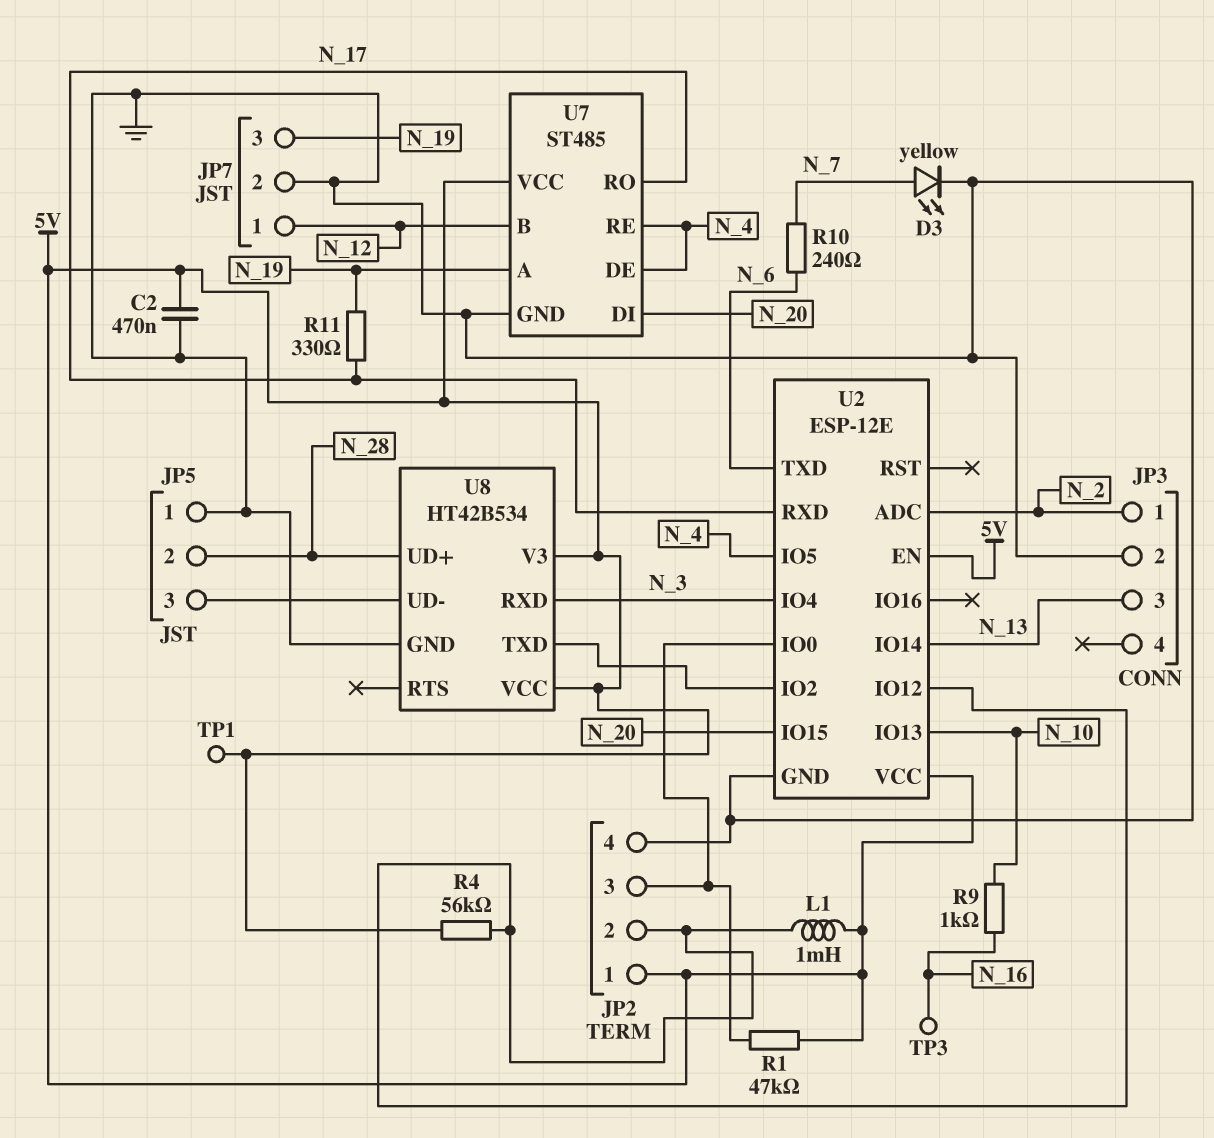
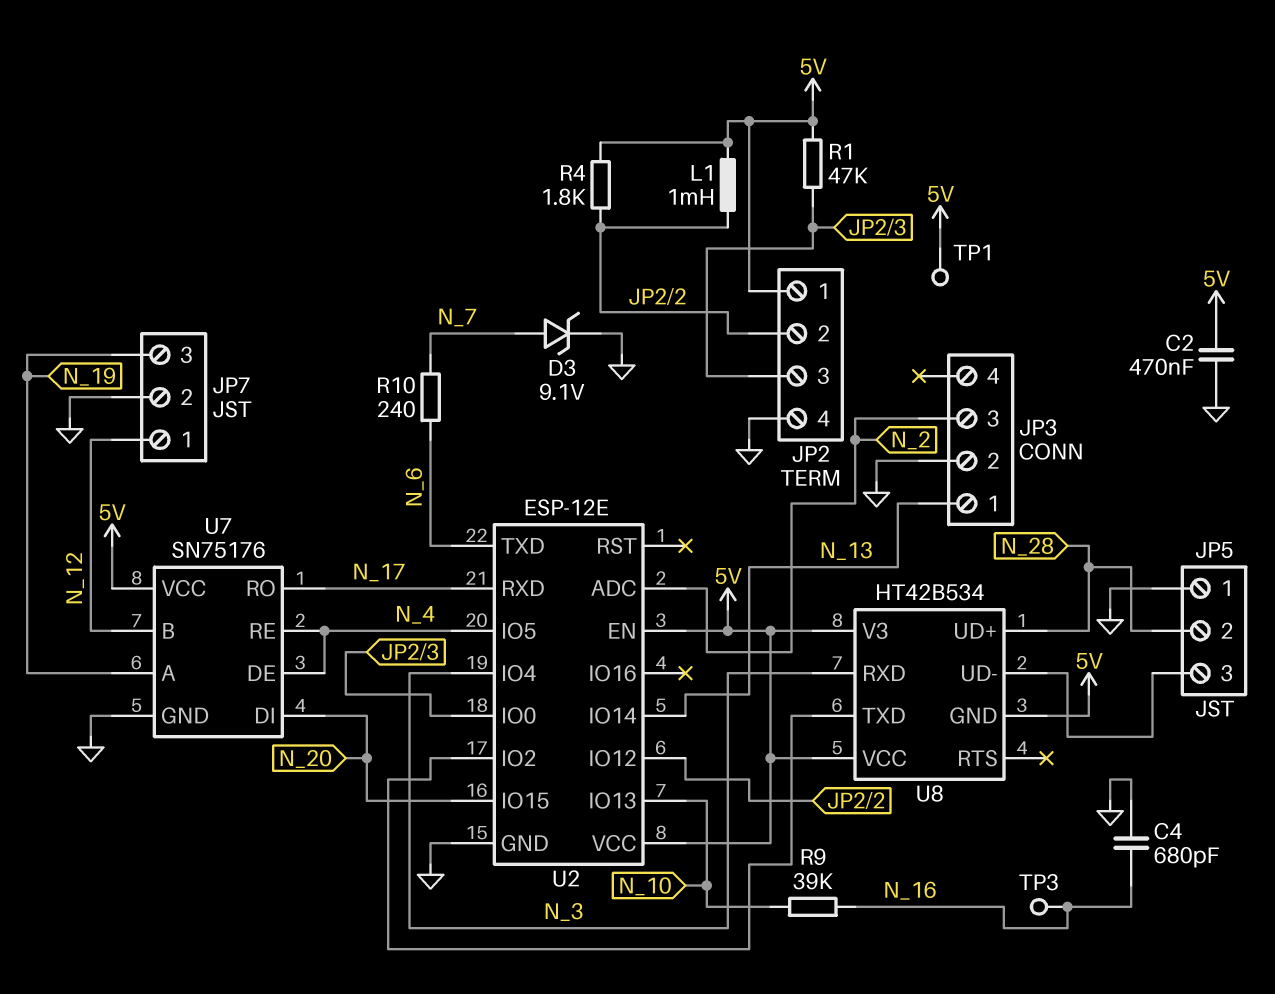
C4: none -> 680pF (GND, N_16)
D3: LED yellow (A N_7, K GND) -> zener 9.1V (A N_7, K GND)
JP3 pin 1: N_2 -> N_13
JP3 pin 3: N_13 -> N_2
R4: 56k (5V, JP2/2) -> 1.8k (5V, JP2/2)
R9: 1k (N_10, N_16) -> 39k (N_10, N_16)
R11: 330 (N_17, N_19) -> none
U7: ST485 -> SN75176
U8 pin GND: GND -> 5V

